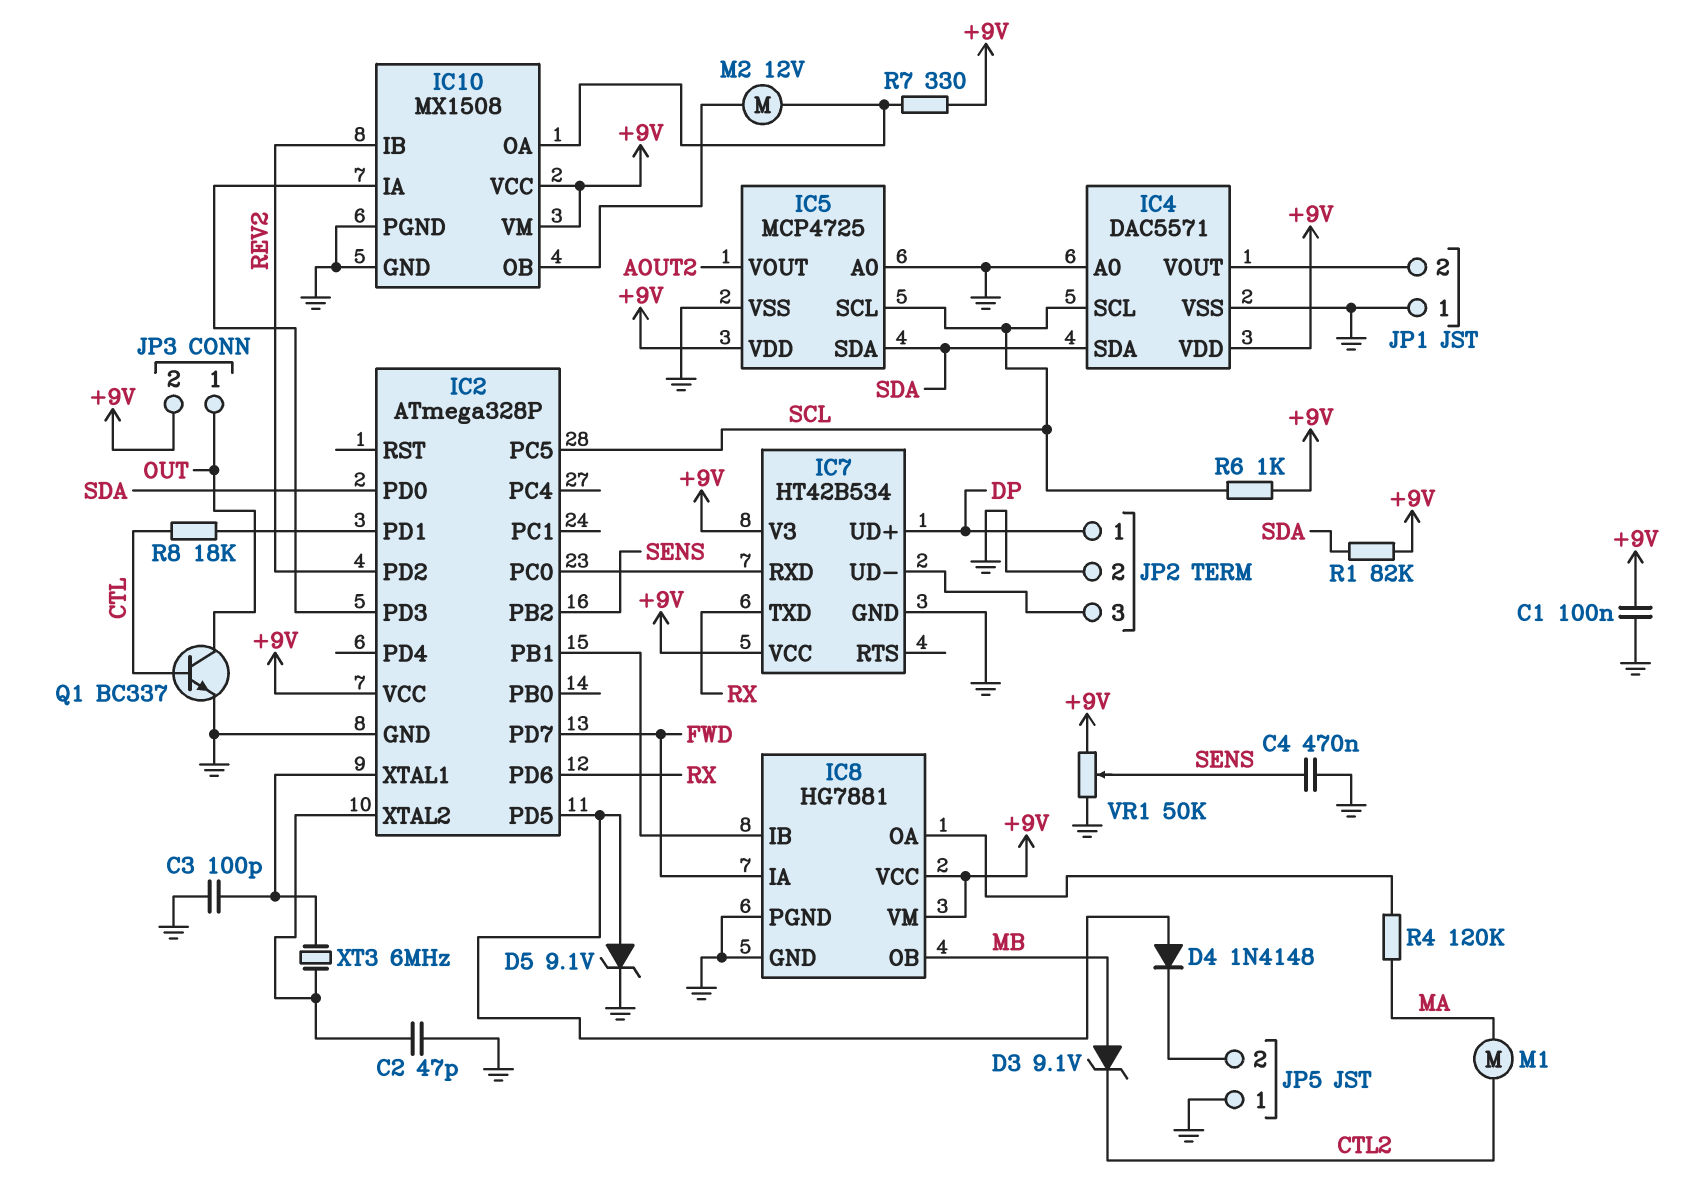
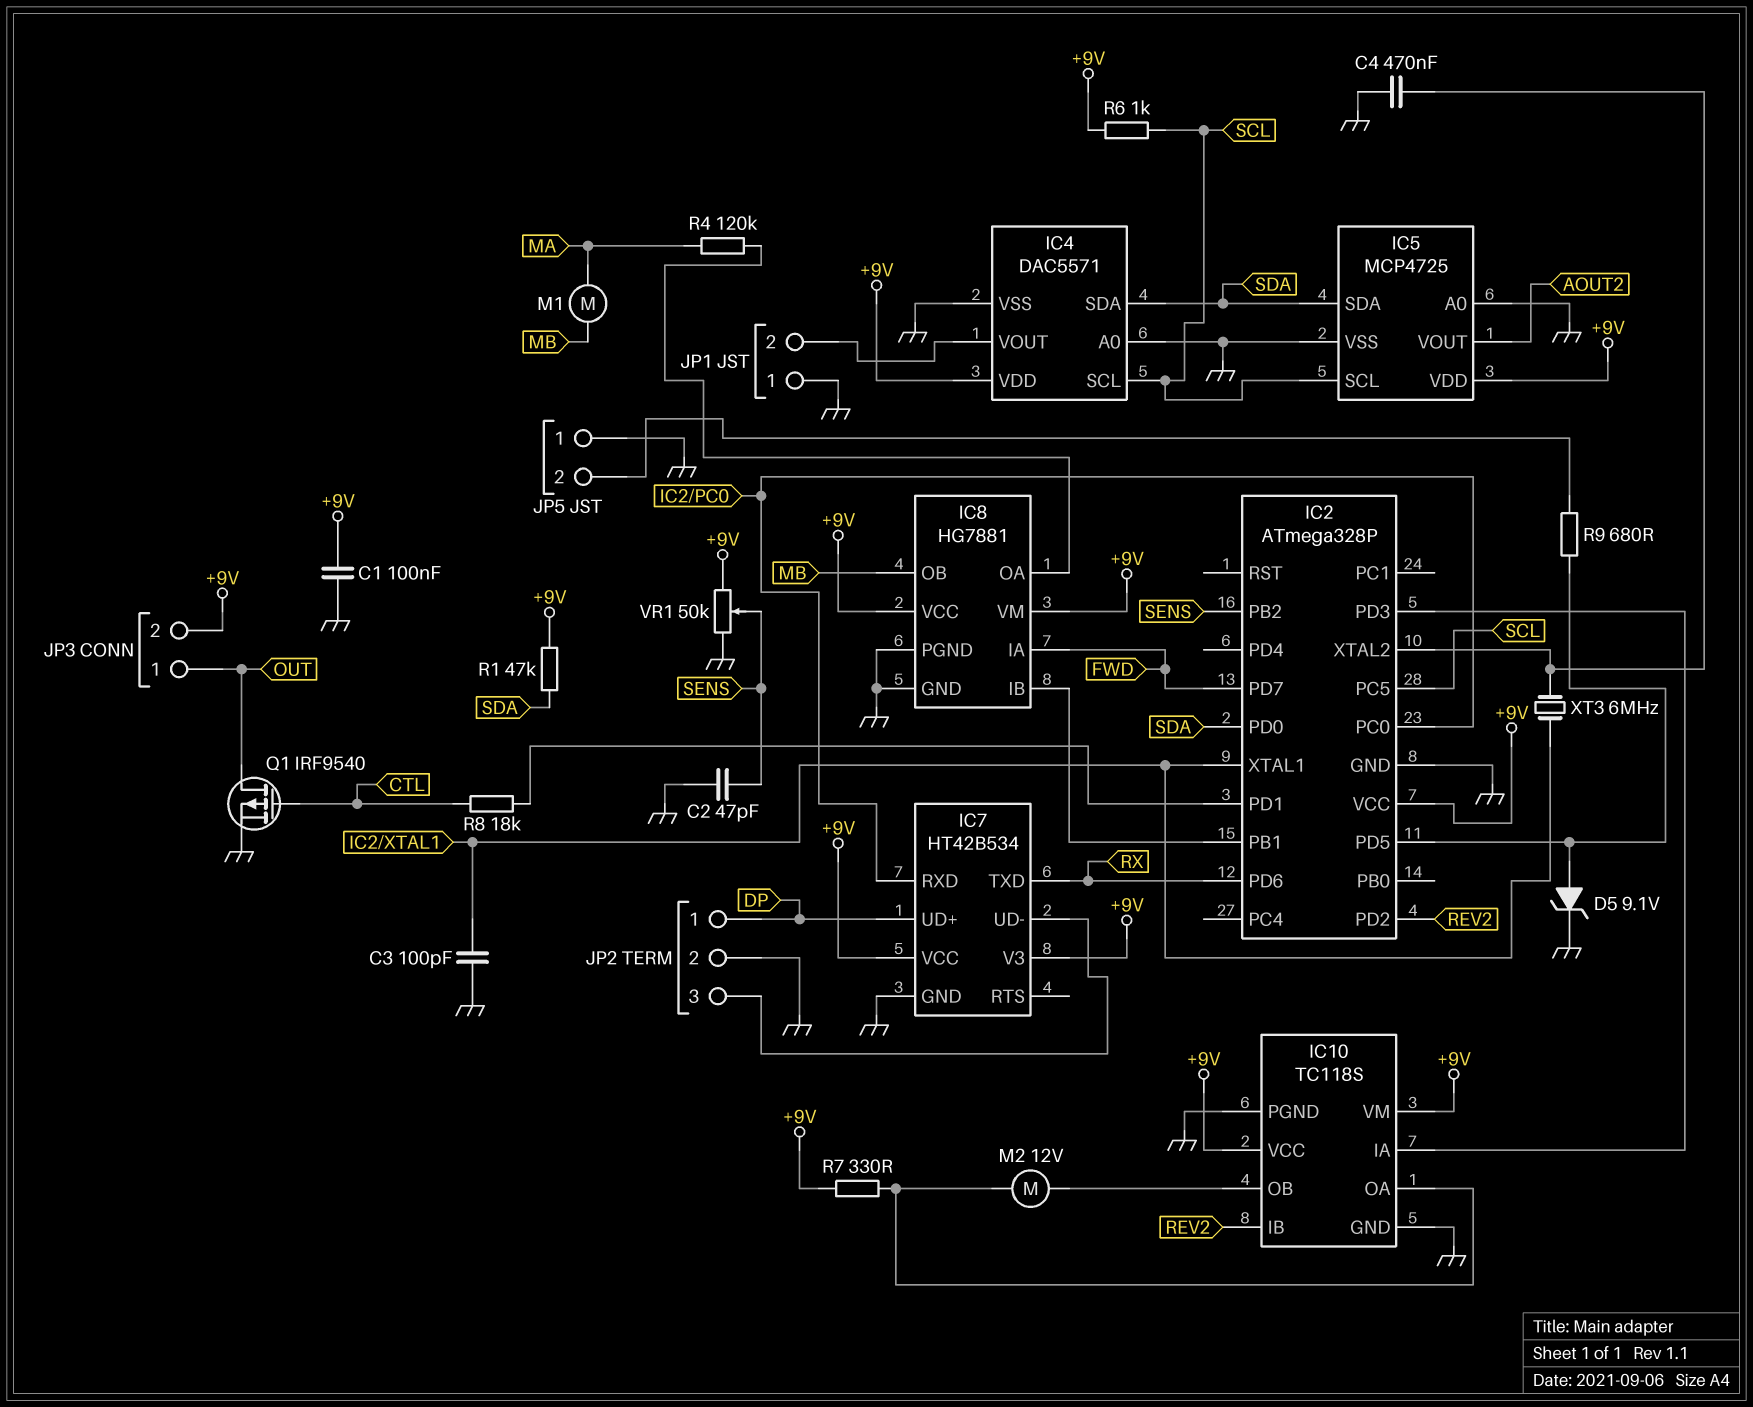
C2: 47pF (GND, IC2/XTAL2) -> 47pF (GND, SENS)
C4: 470nF (GND, SENS) -> 470nF (GND, IC2/XTAL2)
D3: zener 9.1V (A MB, K CTL2) -> none
D4: diode 1N4148 (A IC2/PD5, K JP5/2) -> none
IC10: MX1508 -> TC118S
M1: motor (CTL2, MA) -> motor (MA, MB)
Q1: NPN BC337 (B CTL, C OUT, E GND) -> PMOS IRF9540 (G CTL, D OUT, S GND)
R1: 82k (+9V, SDA) -> 47k (+9V, SDA)
R9: none -> 680 (IC2/PD5, JP5/2)

